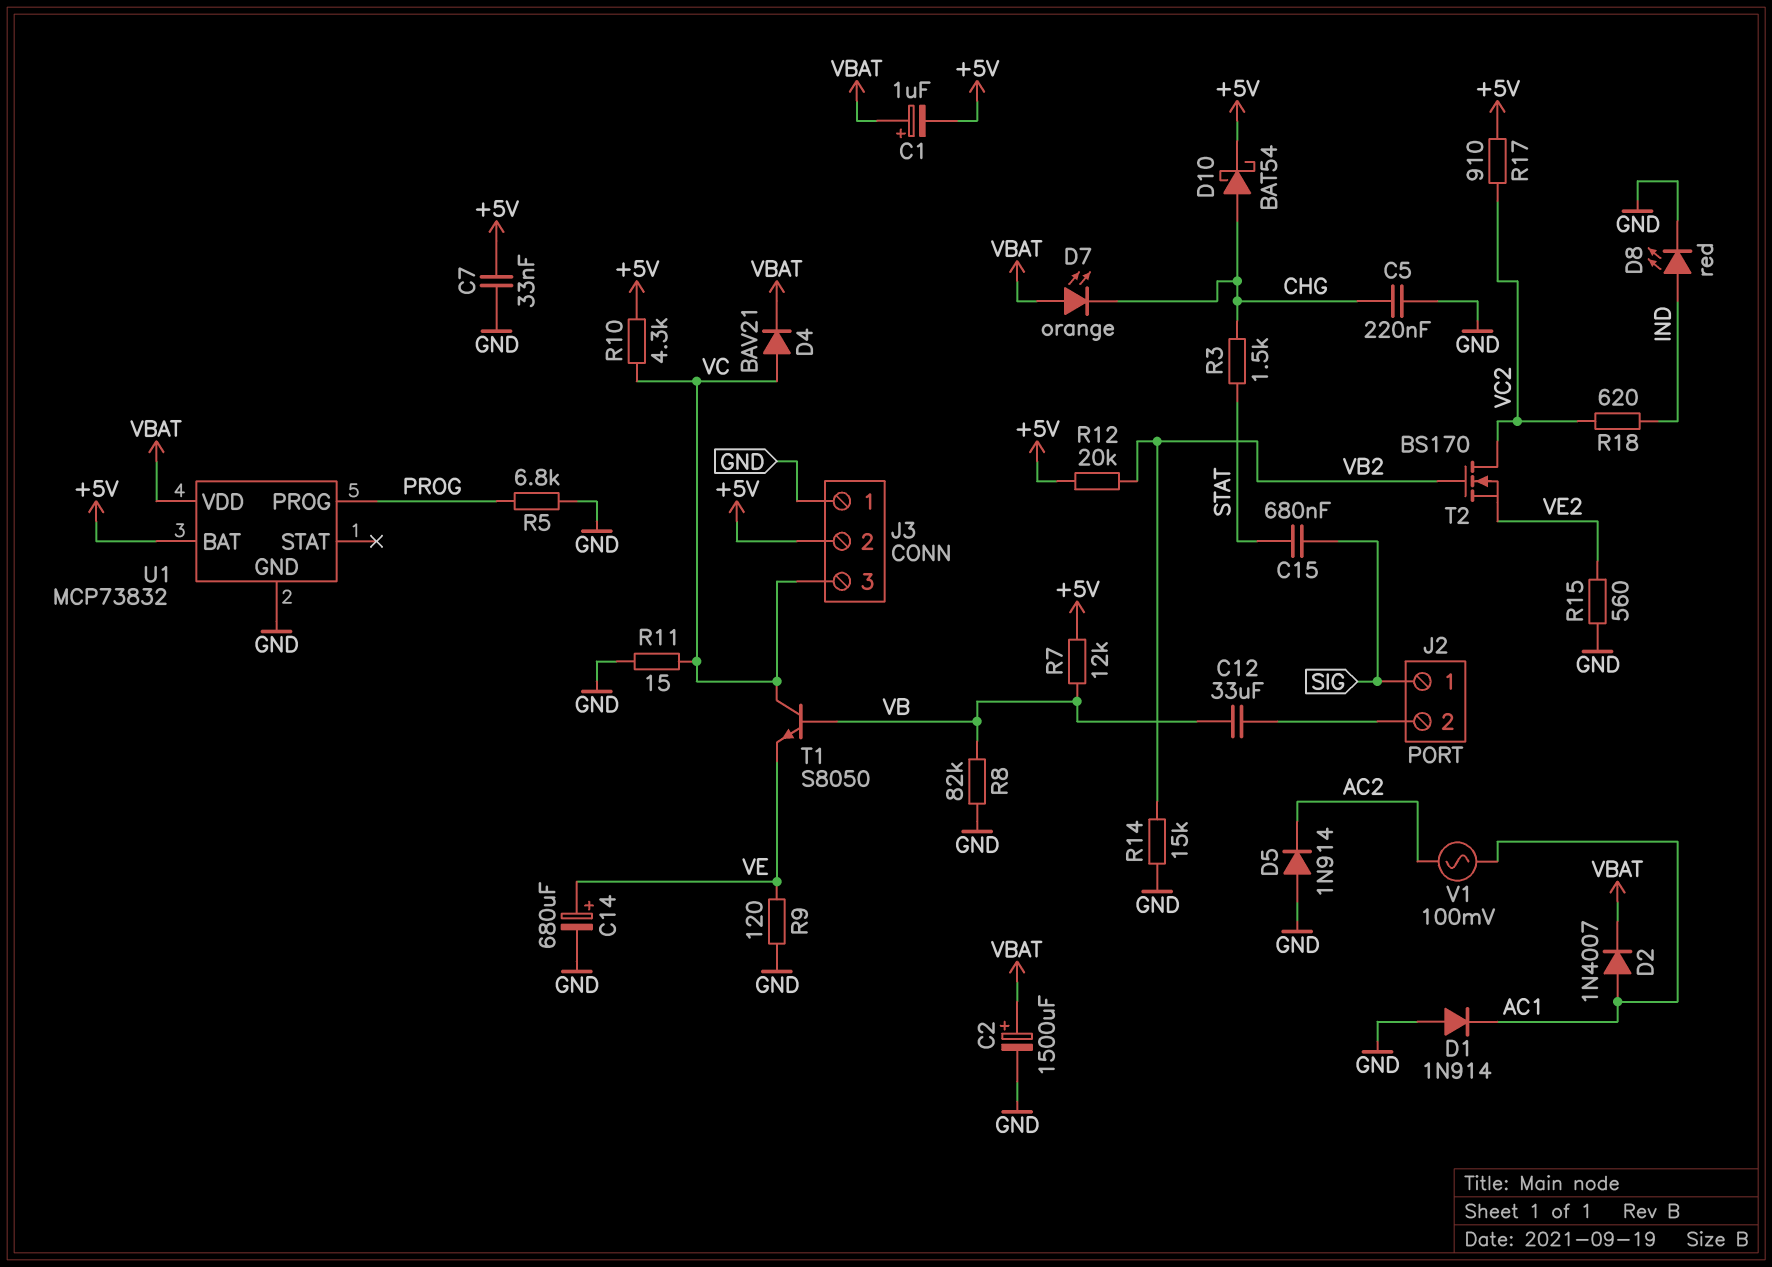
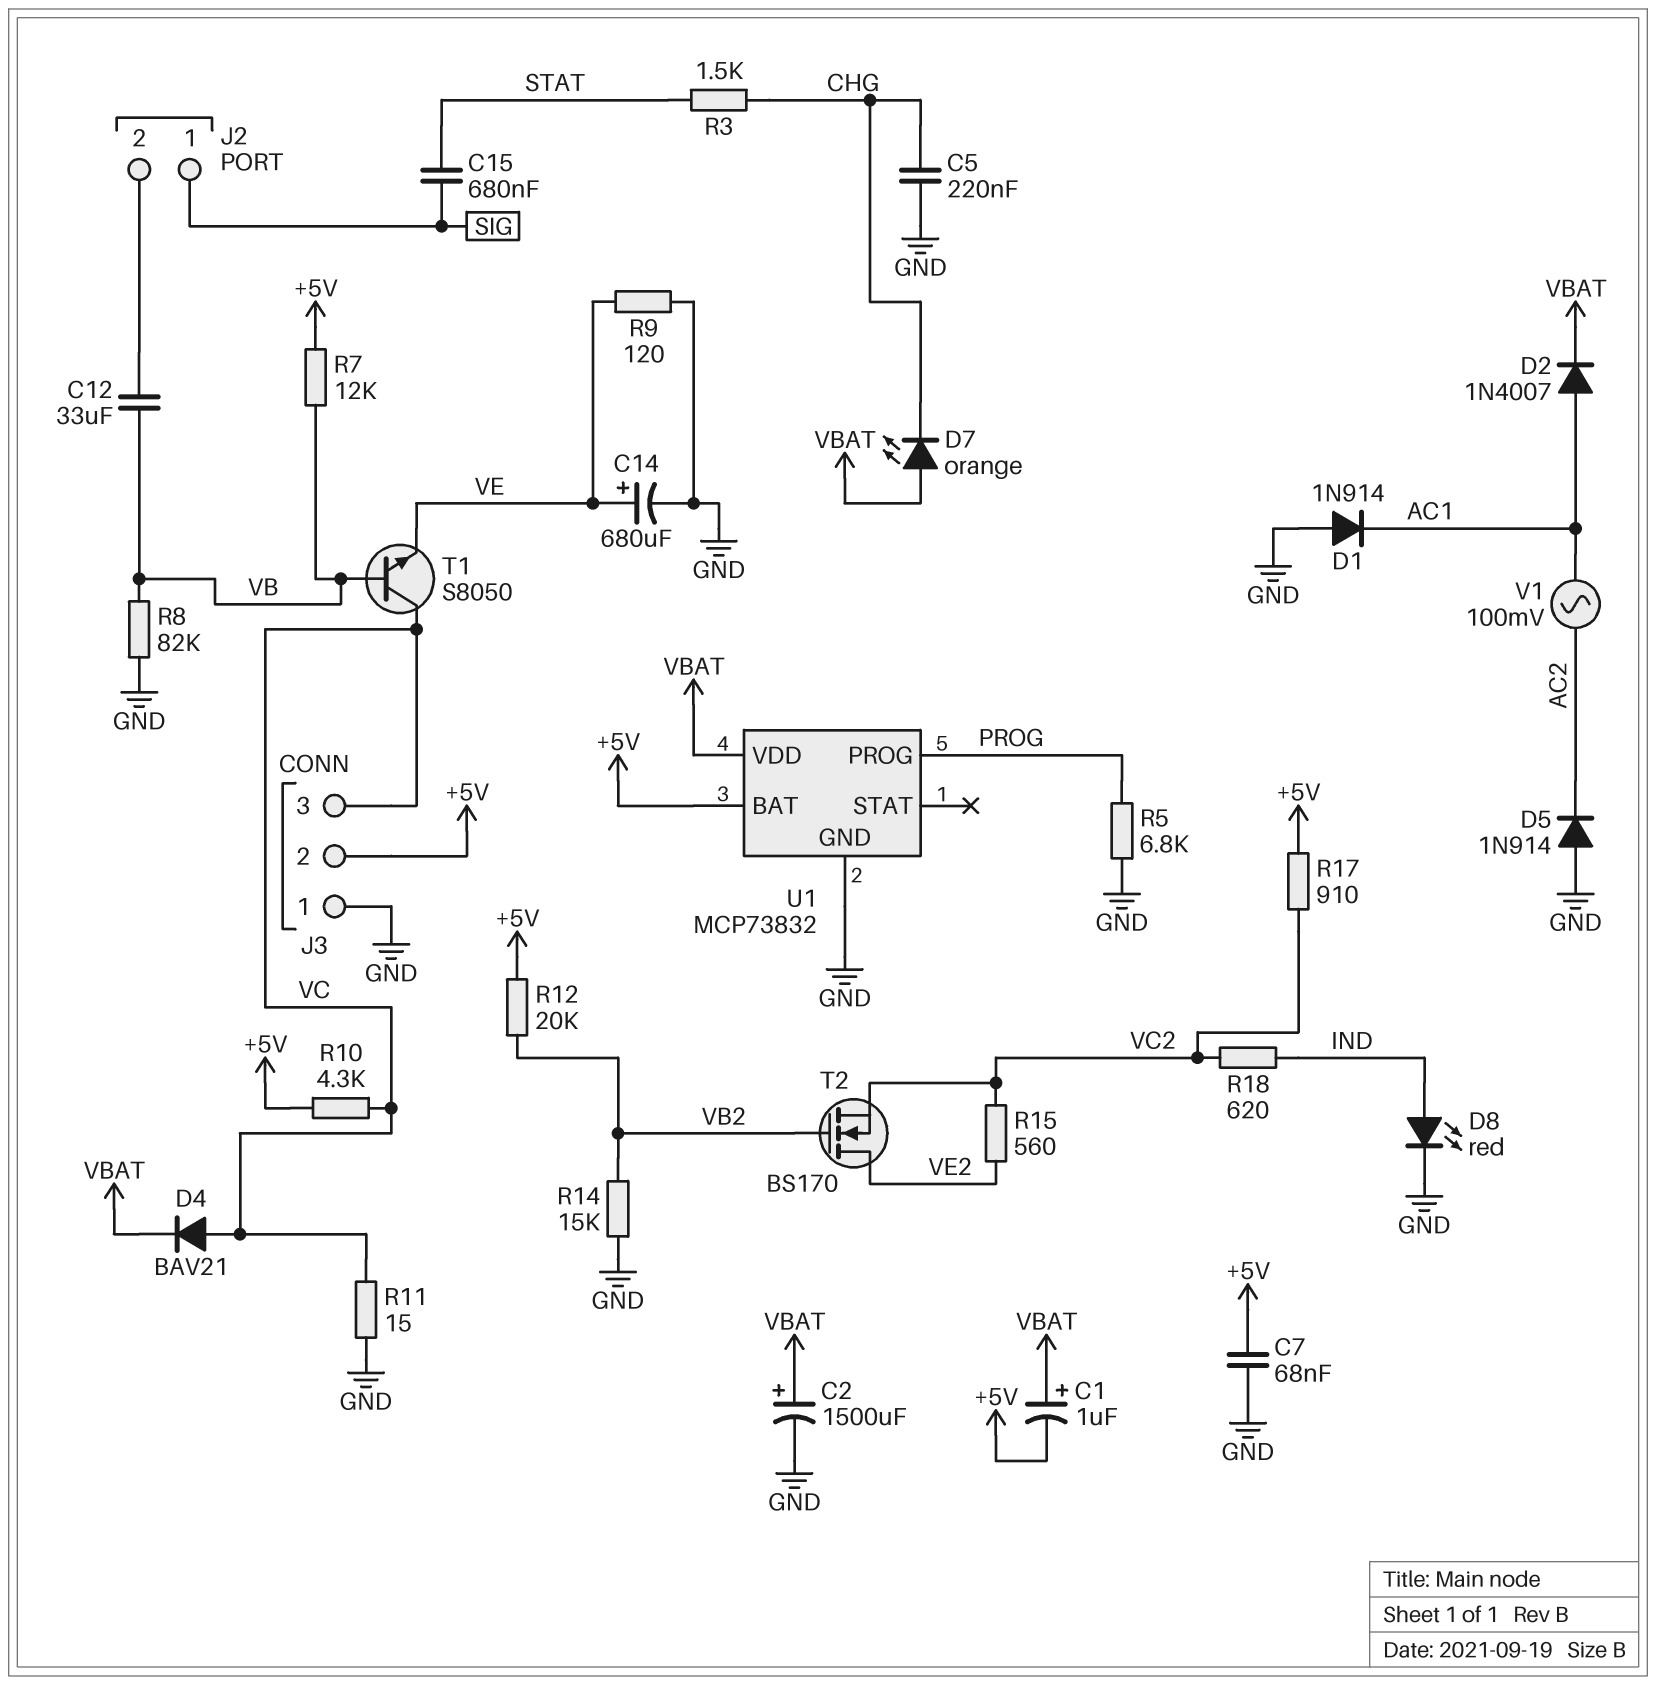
C7: 33nF (+5V, GND) -> 68nF (+5V, GND)
D10: schottky BAT54 (A CHG, K +5V) -> none
R15: 560 (GND, VE2) -> 560 (VC2, VE2)
T2: NMOS BS170 (G VB2, D VC2, S VE2) -> NMOS BS170 (G VB2, D VE2, S VC2)

